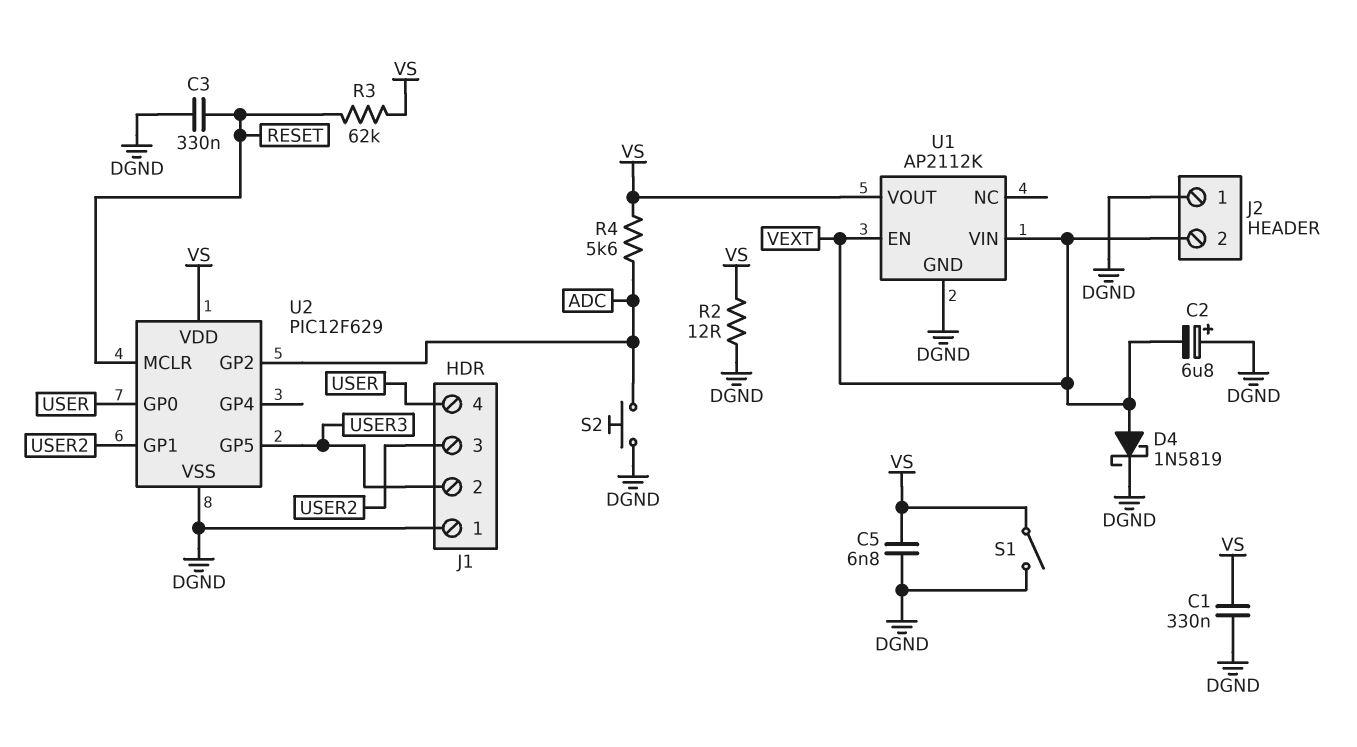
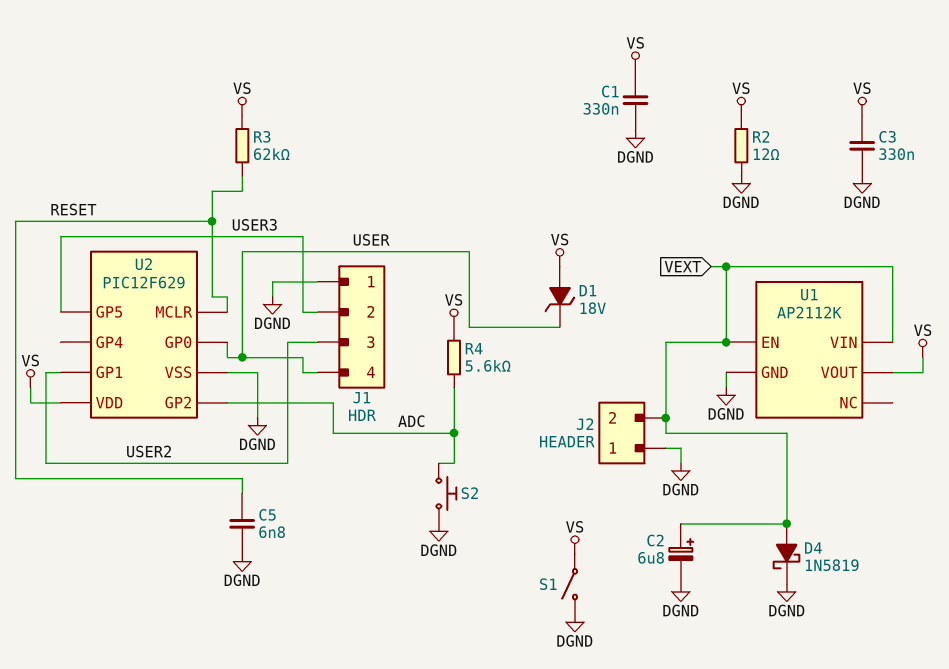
C2: 6.8uF (plus DGND, minus VEXT) -> 6.8uF (plus VEXT, minus DGND)
C3: 330nF (DGND, RESET) -> 330nF (DGND, VS)
C5: 6.8nF (DGND, VS) -> 6.8nF (DGND, RESET)
D1: none -> zener 18V (A VS, K USER)

